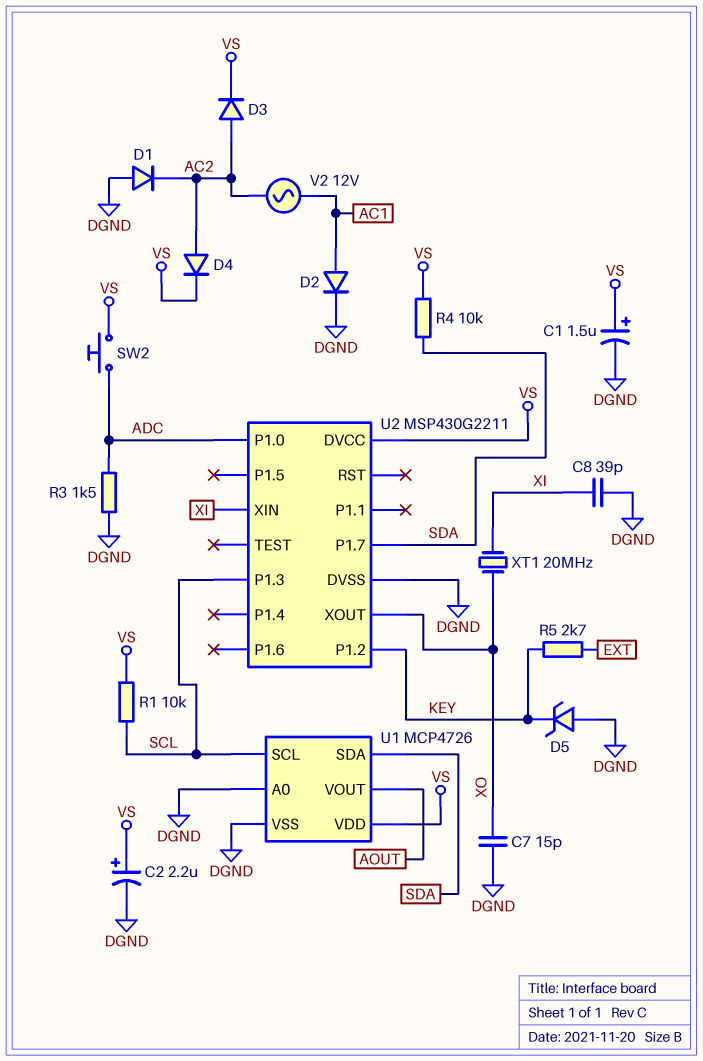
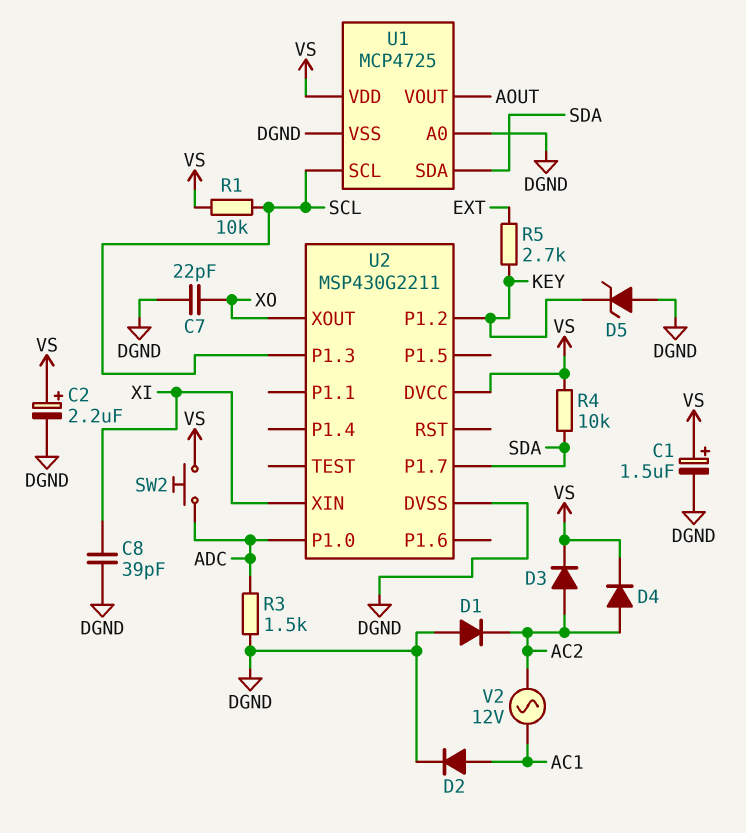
C7: 15pF (DGND, XO) -> 22pF (DGND, XO)
U1: MCP4726 -> MCP4725
XT1: 20MHz (XI, XO) -> none

